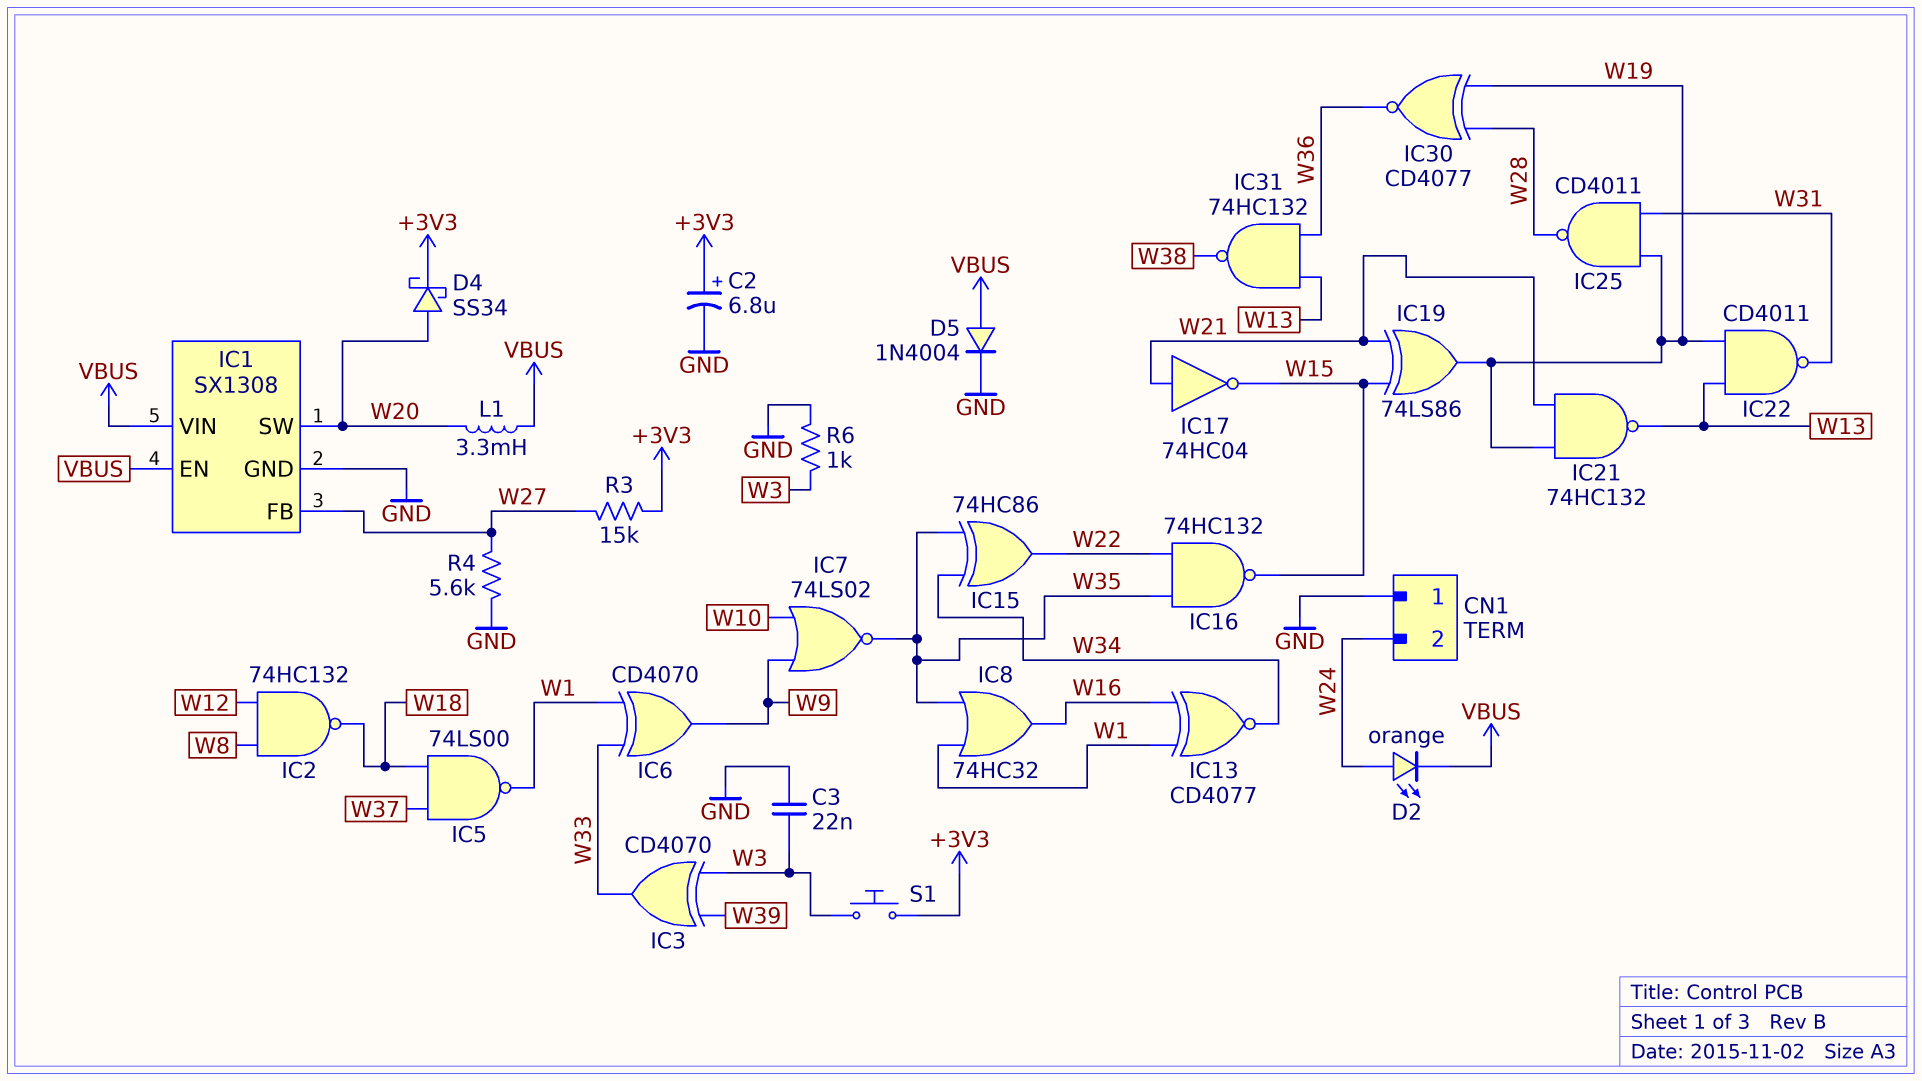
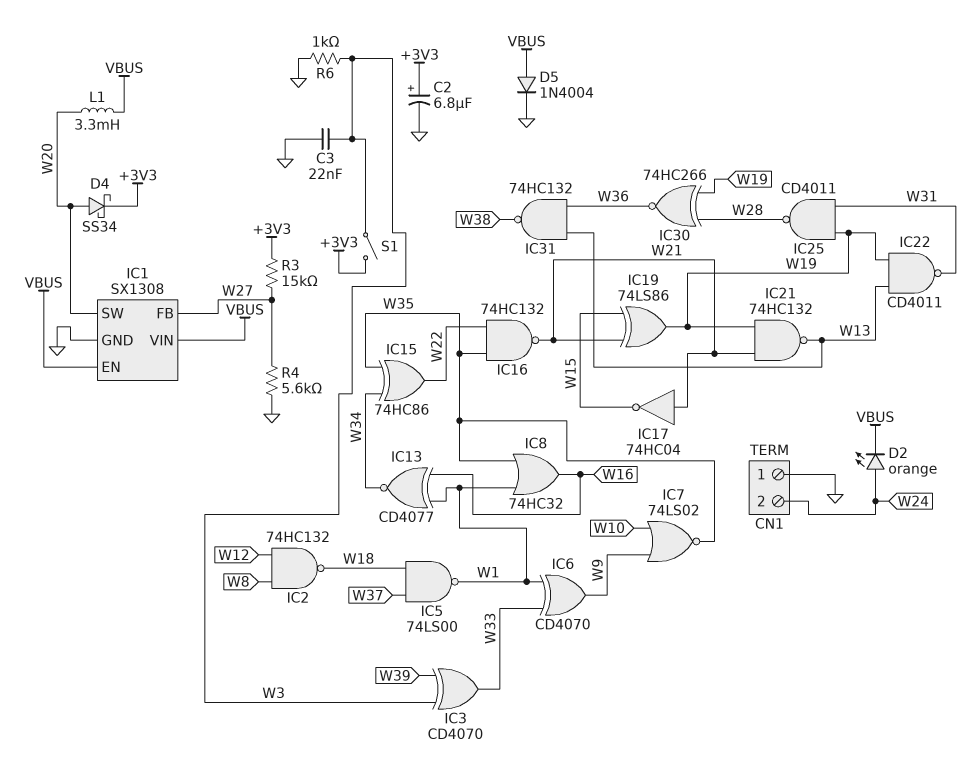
IC16: NAND 74HC132 (in W22, in W35, out W15) -> NAND 74HC132 (in W22, in W35, out W21)
IC30: XNOR CD4077 (in W19, in W28, out W36) -> XNOR 74HC266 (in W19, in W28, out W36)
S1: button (+3V3, W3) -> switch (+3V3, W3)

